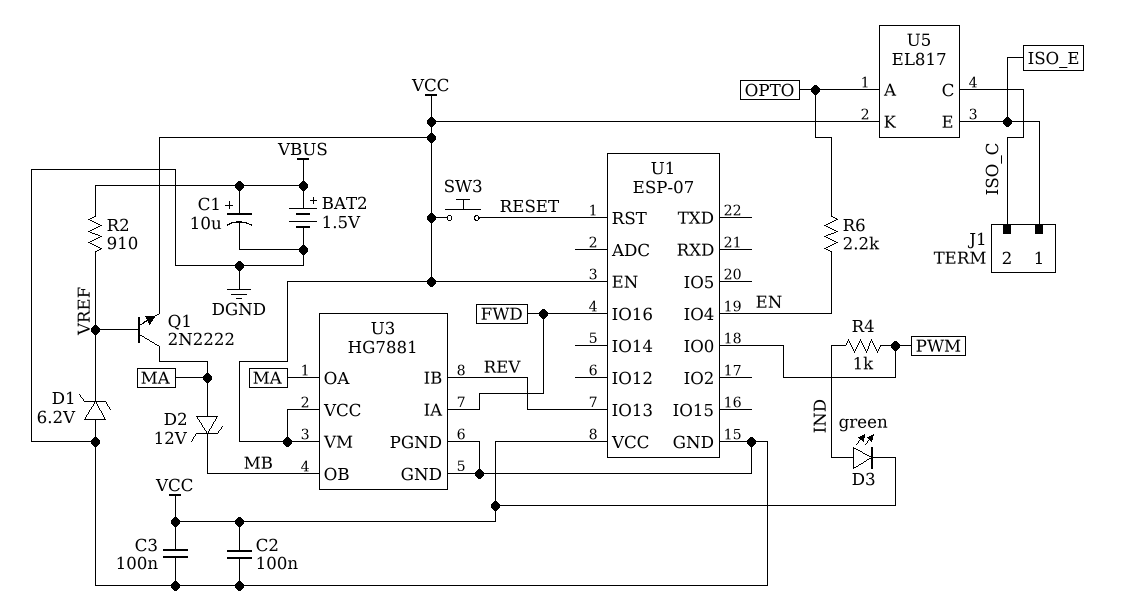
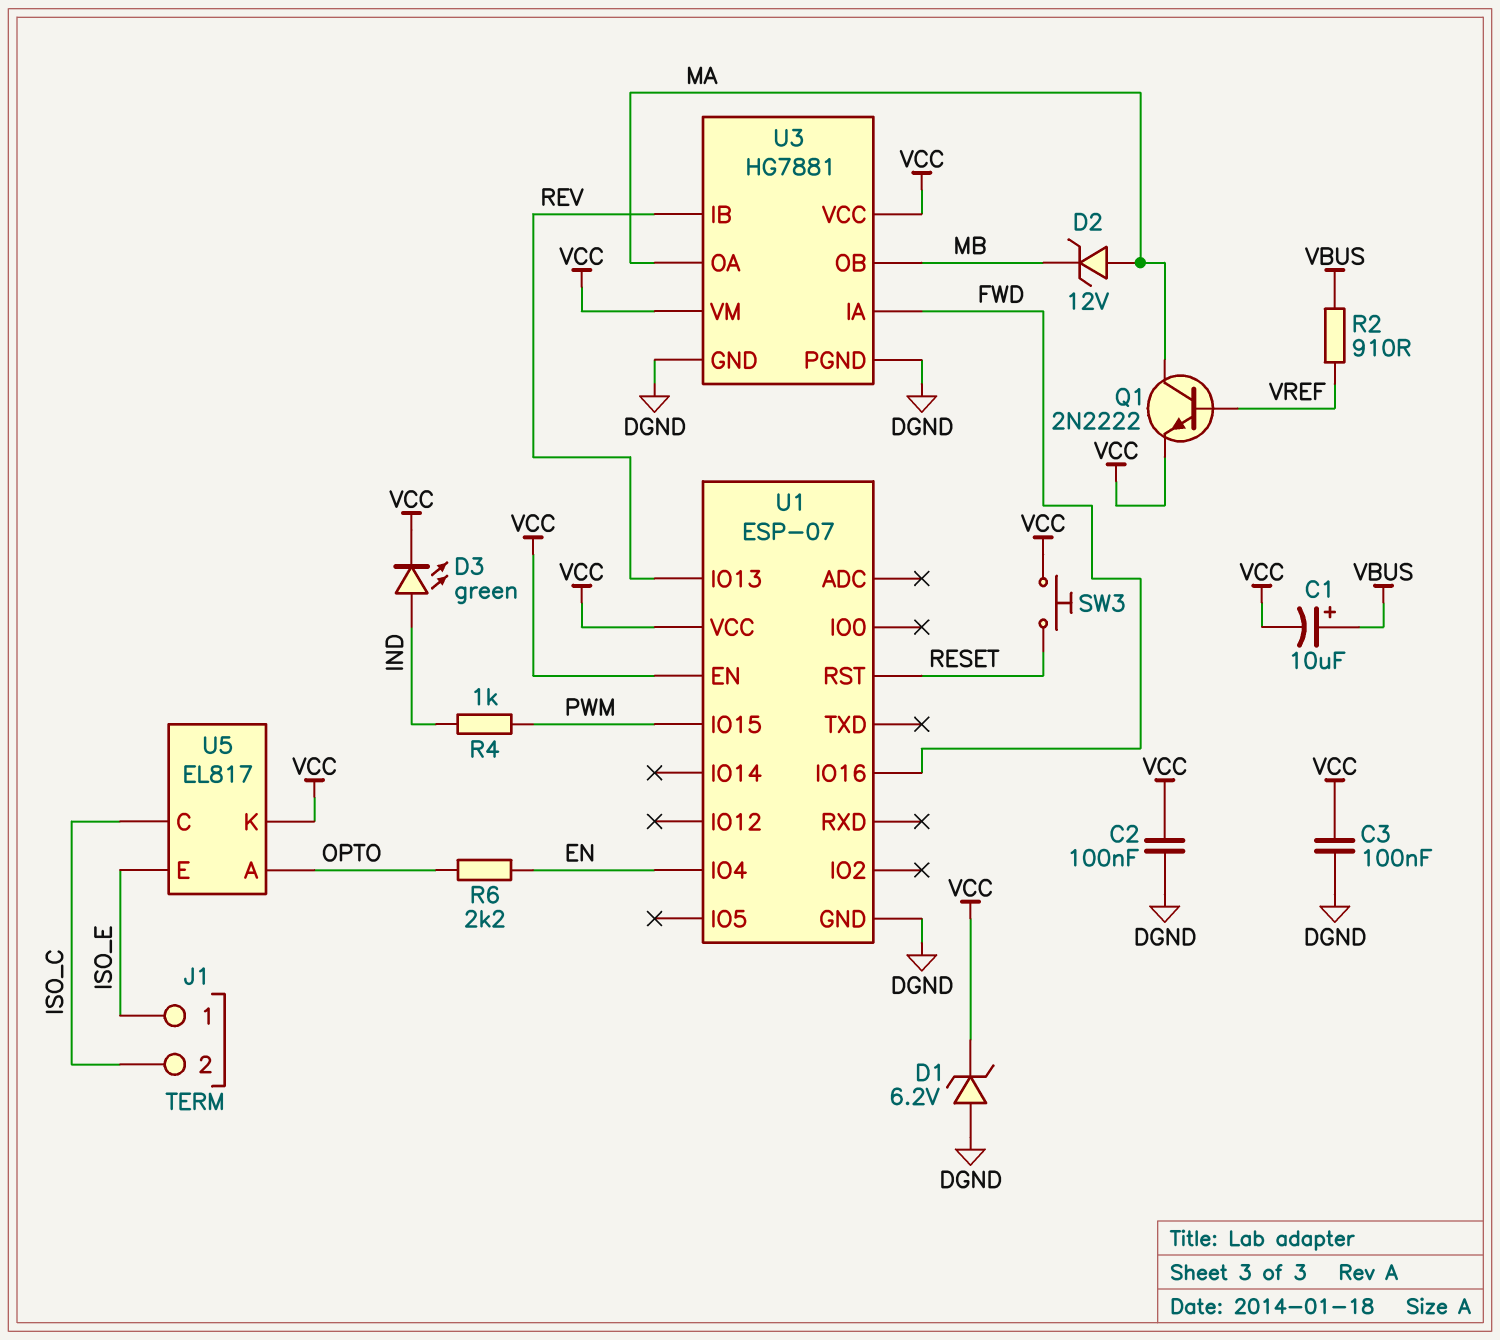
BAT2: 1.5V (plus VBUS, minus DGND) -> none
C1: 10uF (plus VBUS, minus DGND) -> 10uF (plus VBUS, minus VCC)
D1: zener 6.2V (A DGND, K VREF) -> zener 6.2V (A DGND, K VCC)
U1 pin IO0: PWM -> none
U1 pin IO15: none -> PWM

